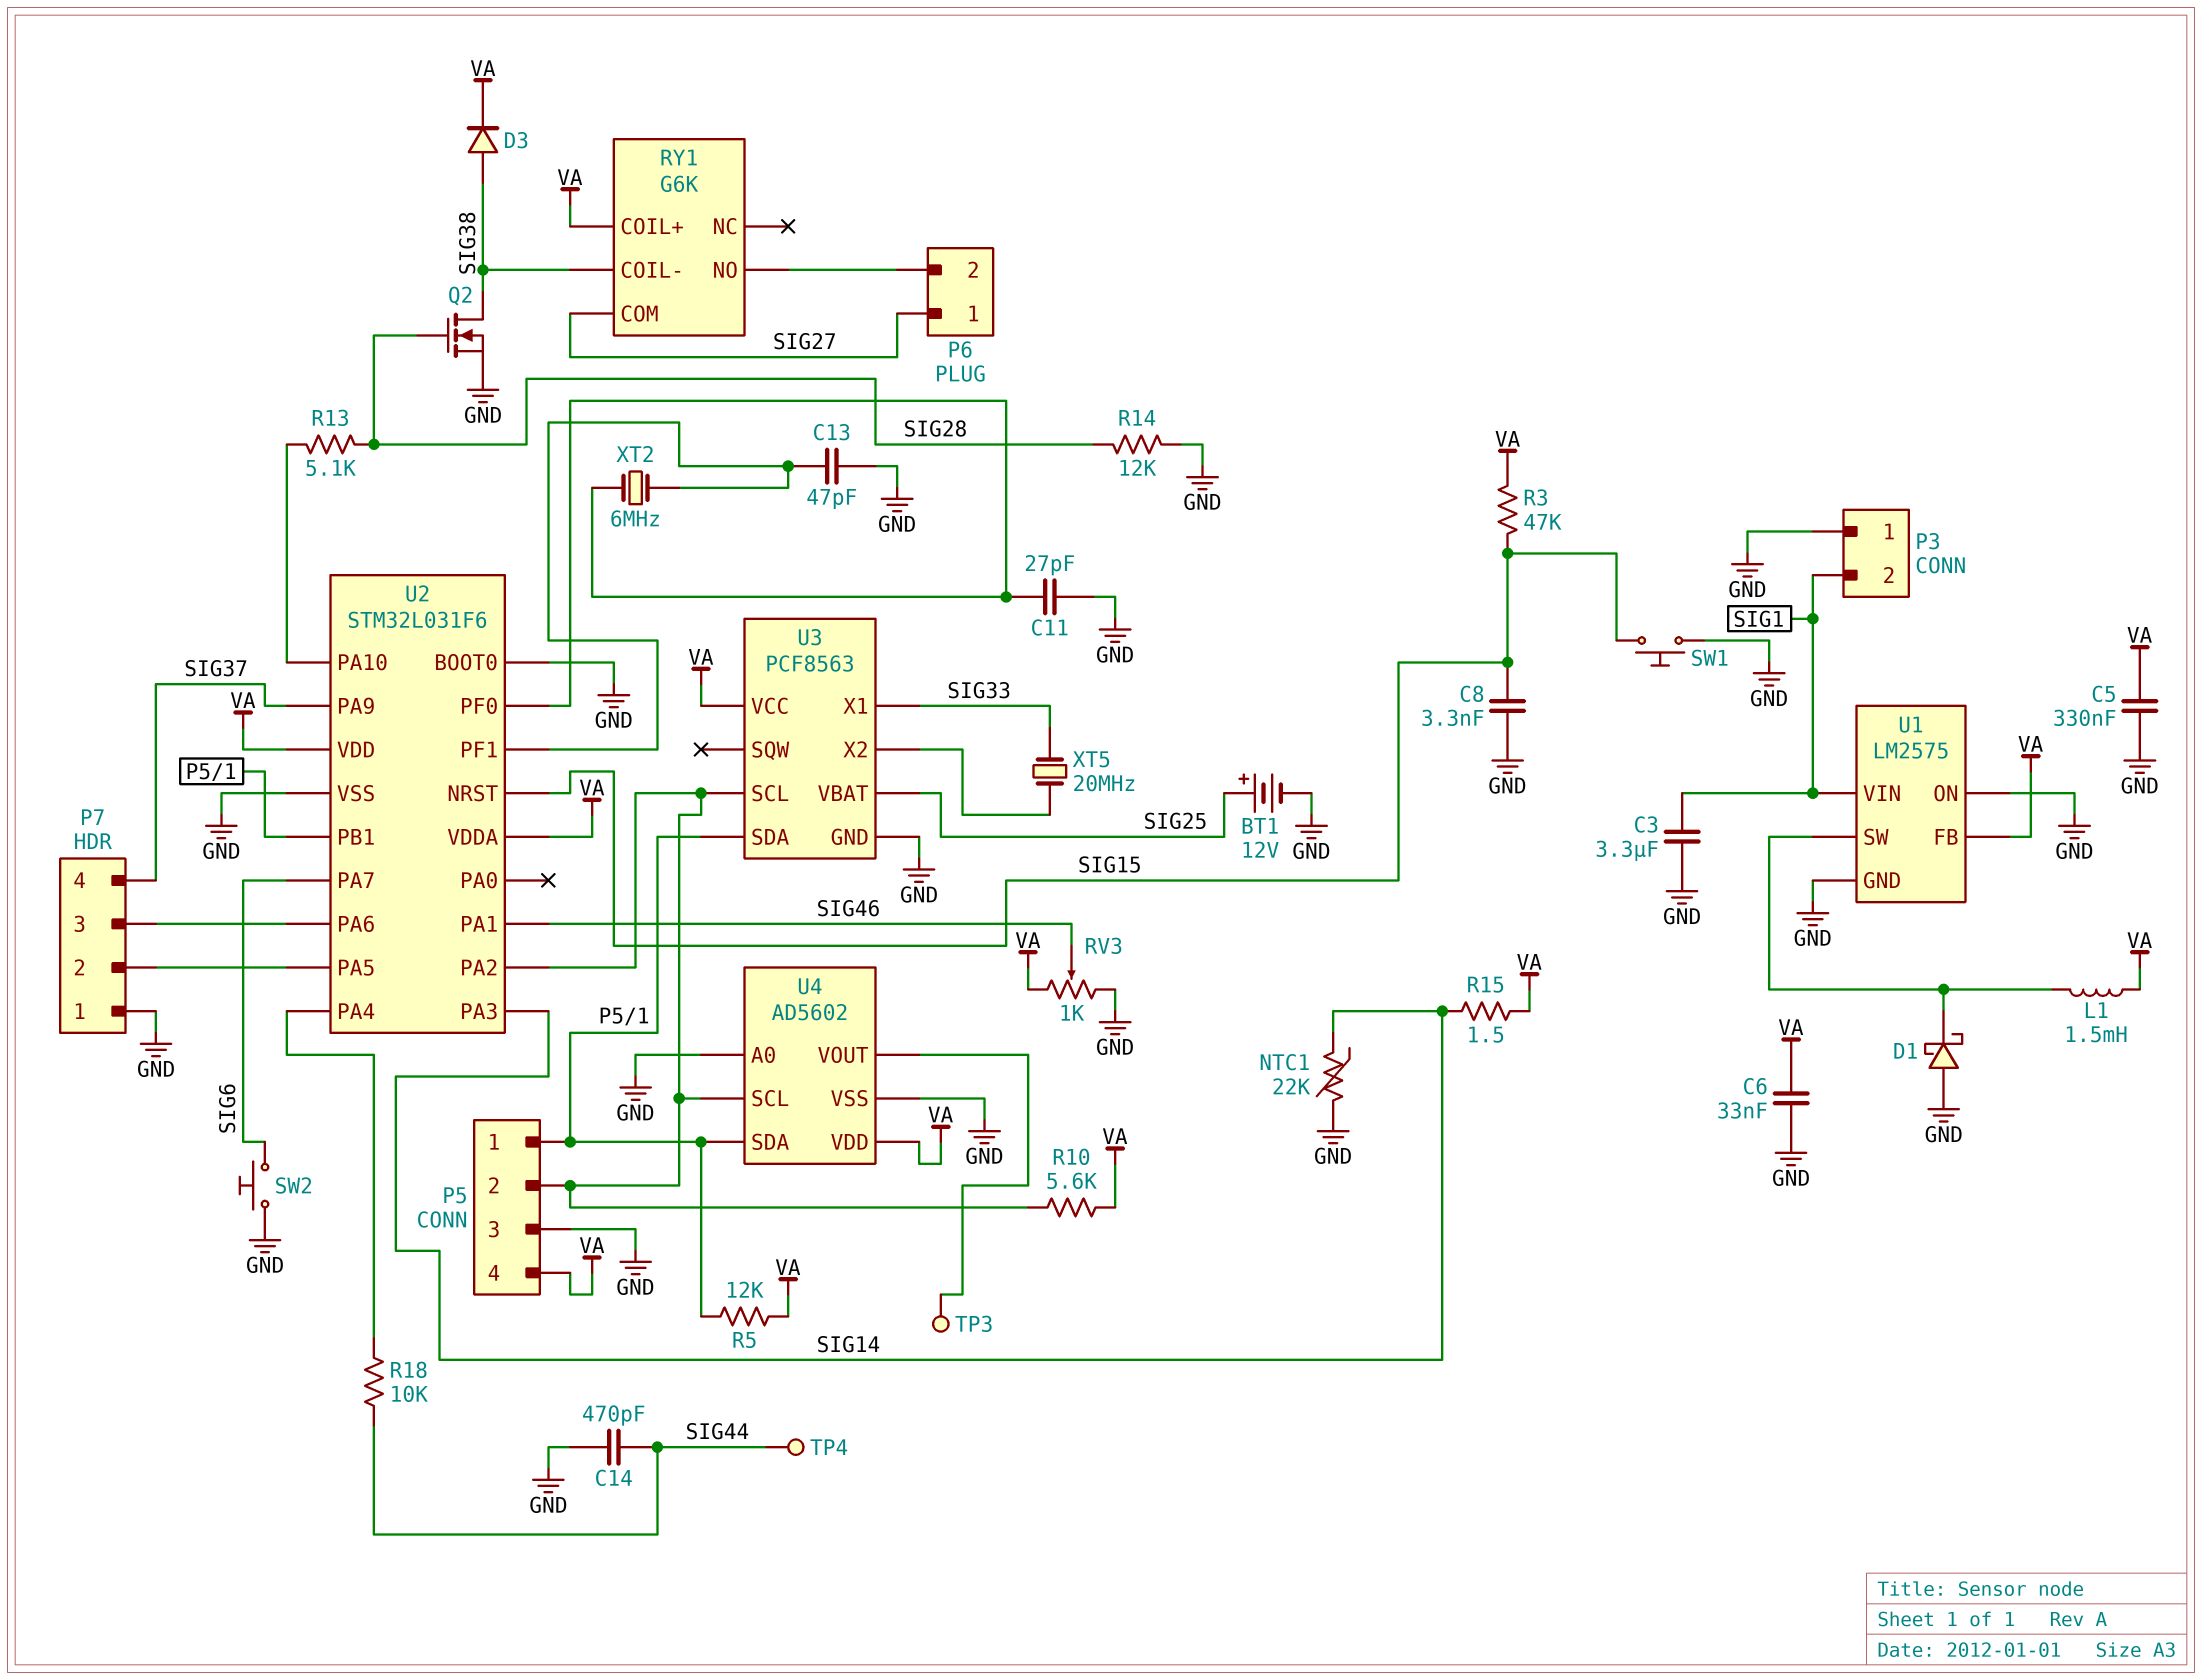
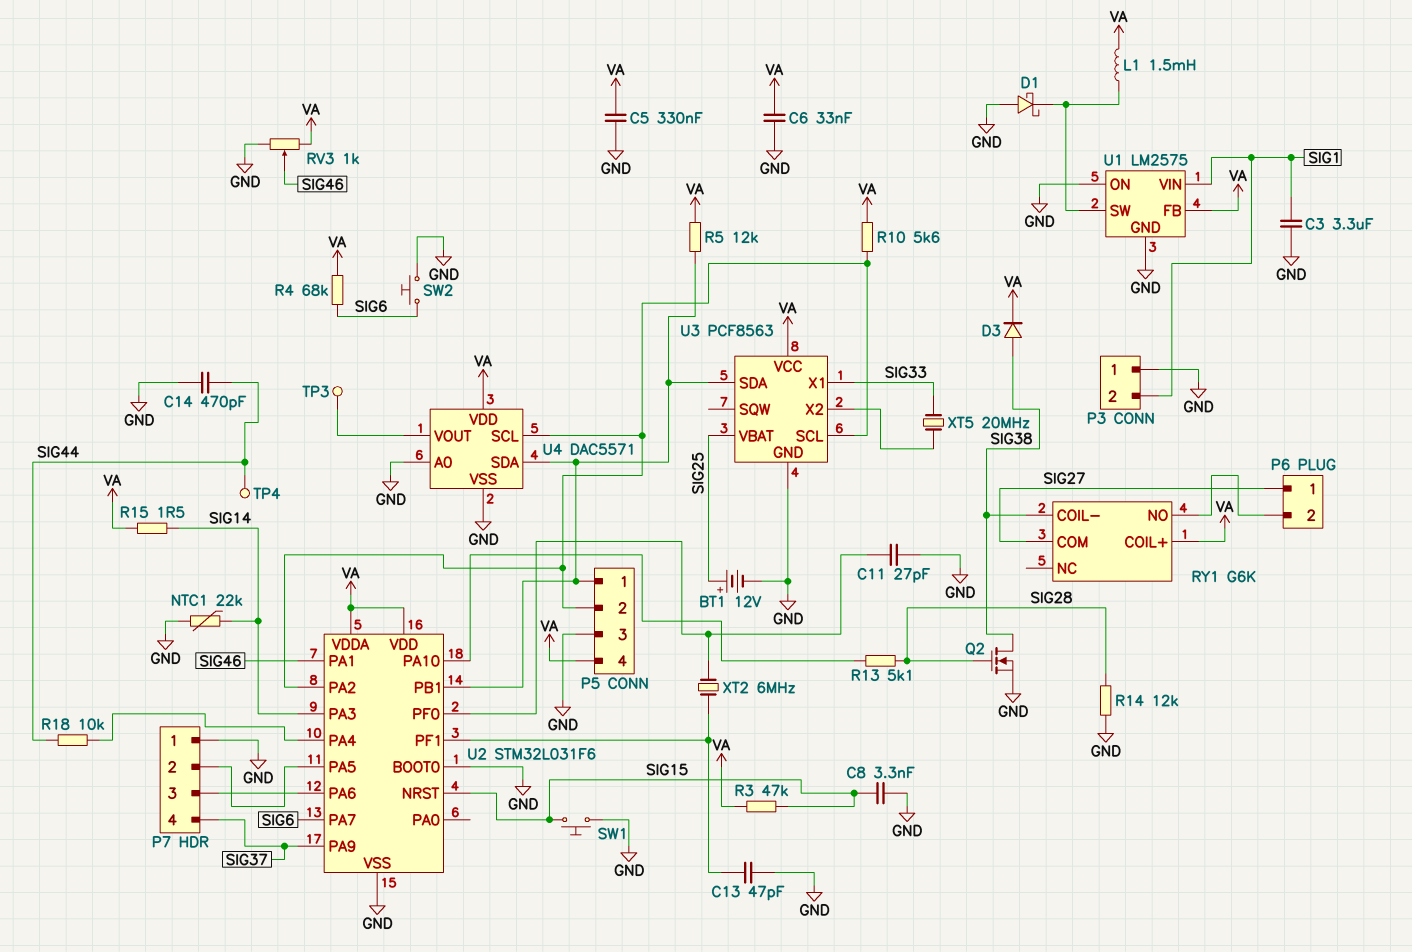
R4: none -> 68k (SIG6, VA)
U4: AD5602 -> DAC5571

